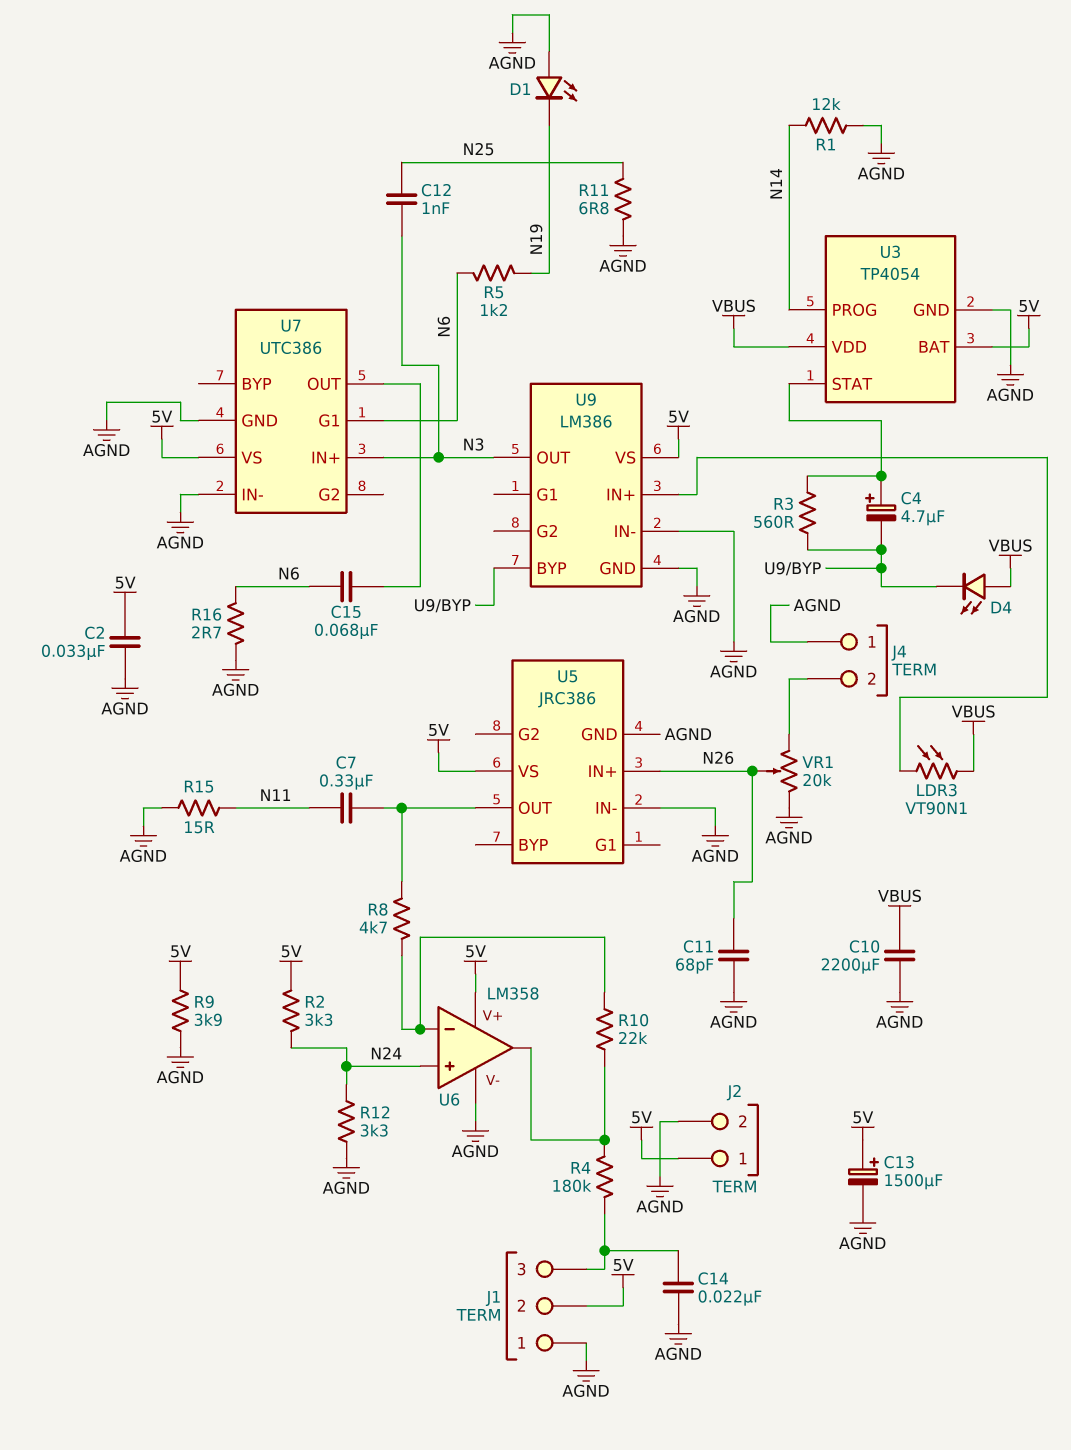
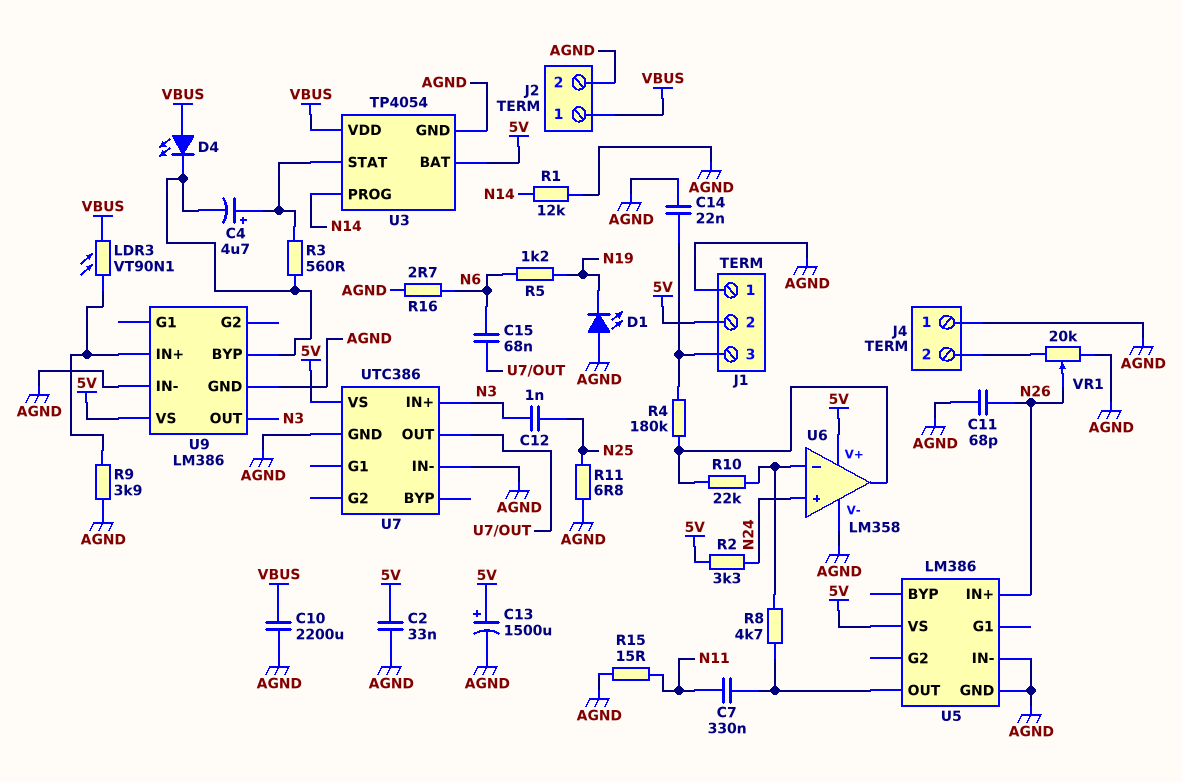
J2 pin 1: 5V -> VBUS
R9: 3.9k (5V, AGND) -> 3.9k (AGND, U9/IN+)
R12: 3.3k (AGND, N24) -> none
U5: JRC386 -> LM386
U7 pin G1: N6 -> none

